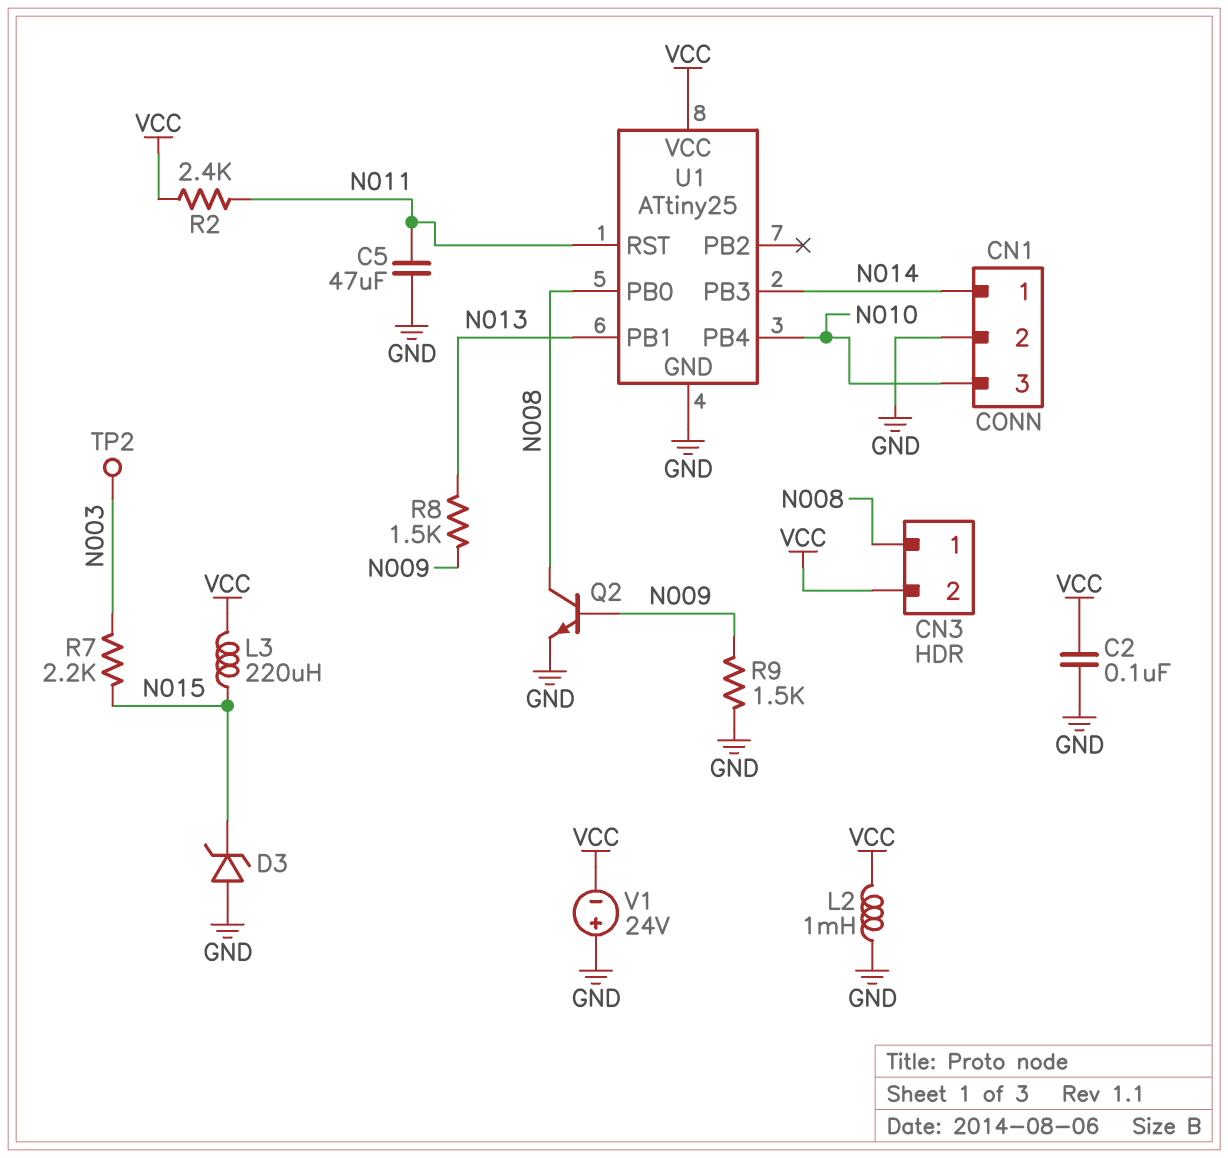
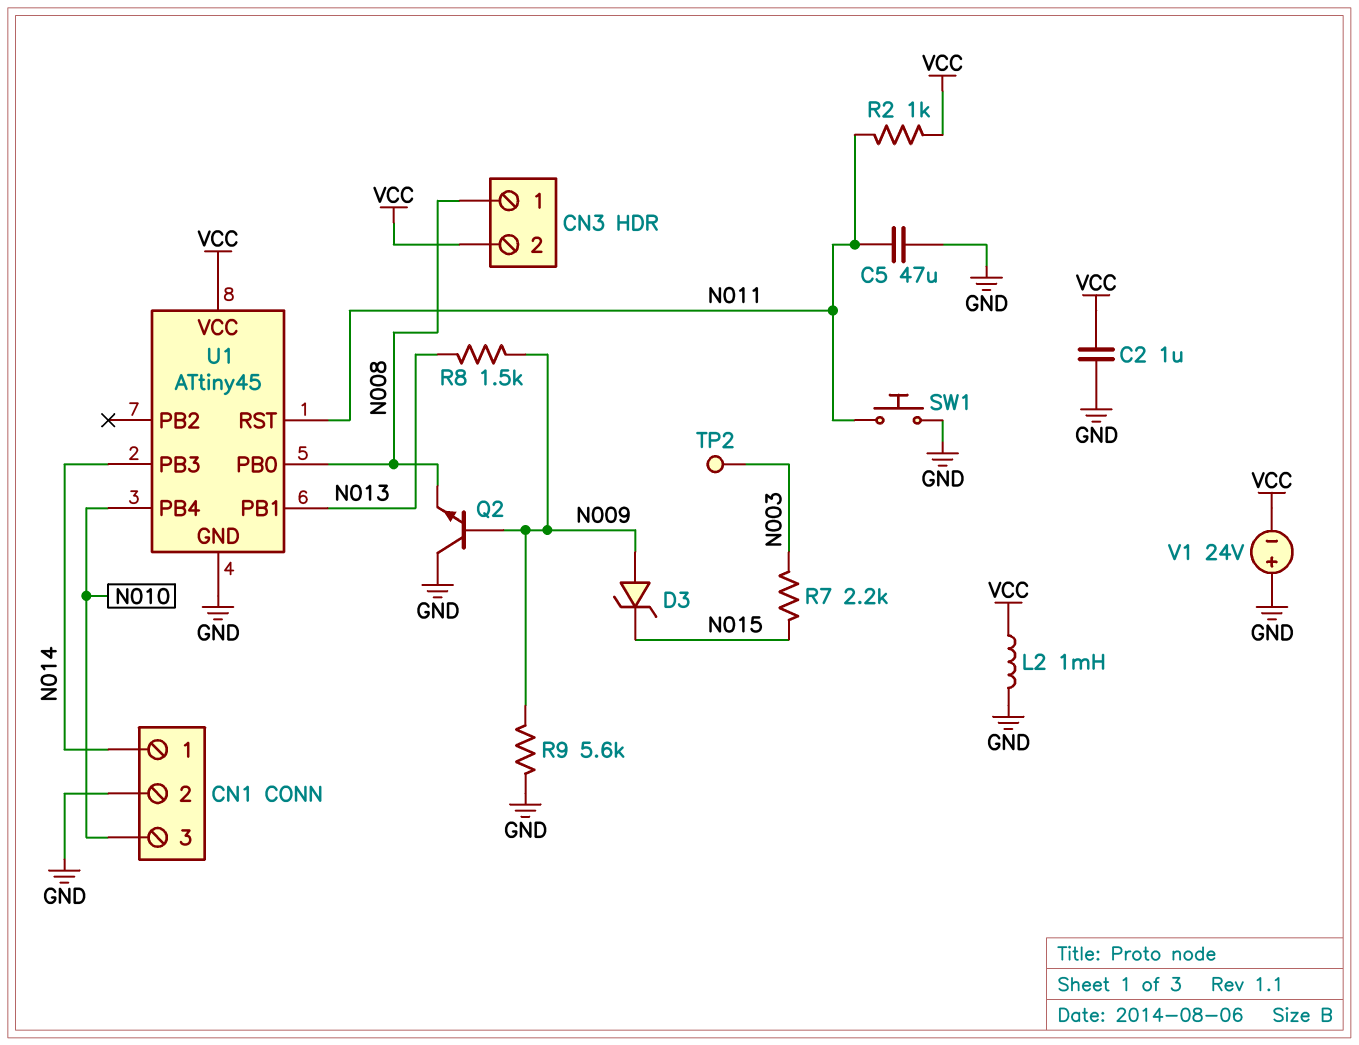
C2: 100nF (GND, VCC) -> 1uF (GND, VCC)
D3: zener (A GND, K N015) -> zener (A N009, K N015)
L3: 220uH (N015, VCC) -> none
Q2: NPN (B N009, C N008, E GND) -> NPN (B N009, C GND, E N008)
R2: 2.4k (N011, VCC) -> 1k (N011, VCC)
R9: 1.5k (GND, N009) -> 5.6k (GND, N009)
SW1: none -> button (GND, N011)
U1: ATtiny25 -> ATtiny45

